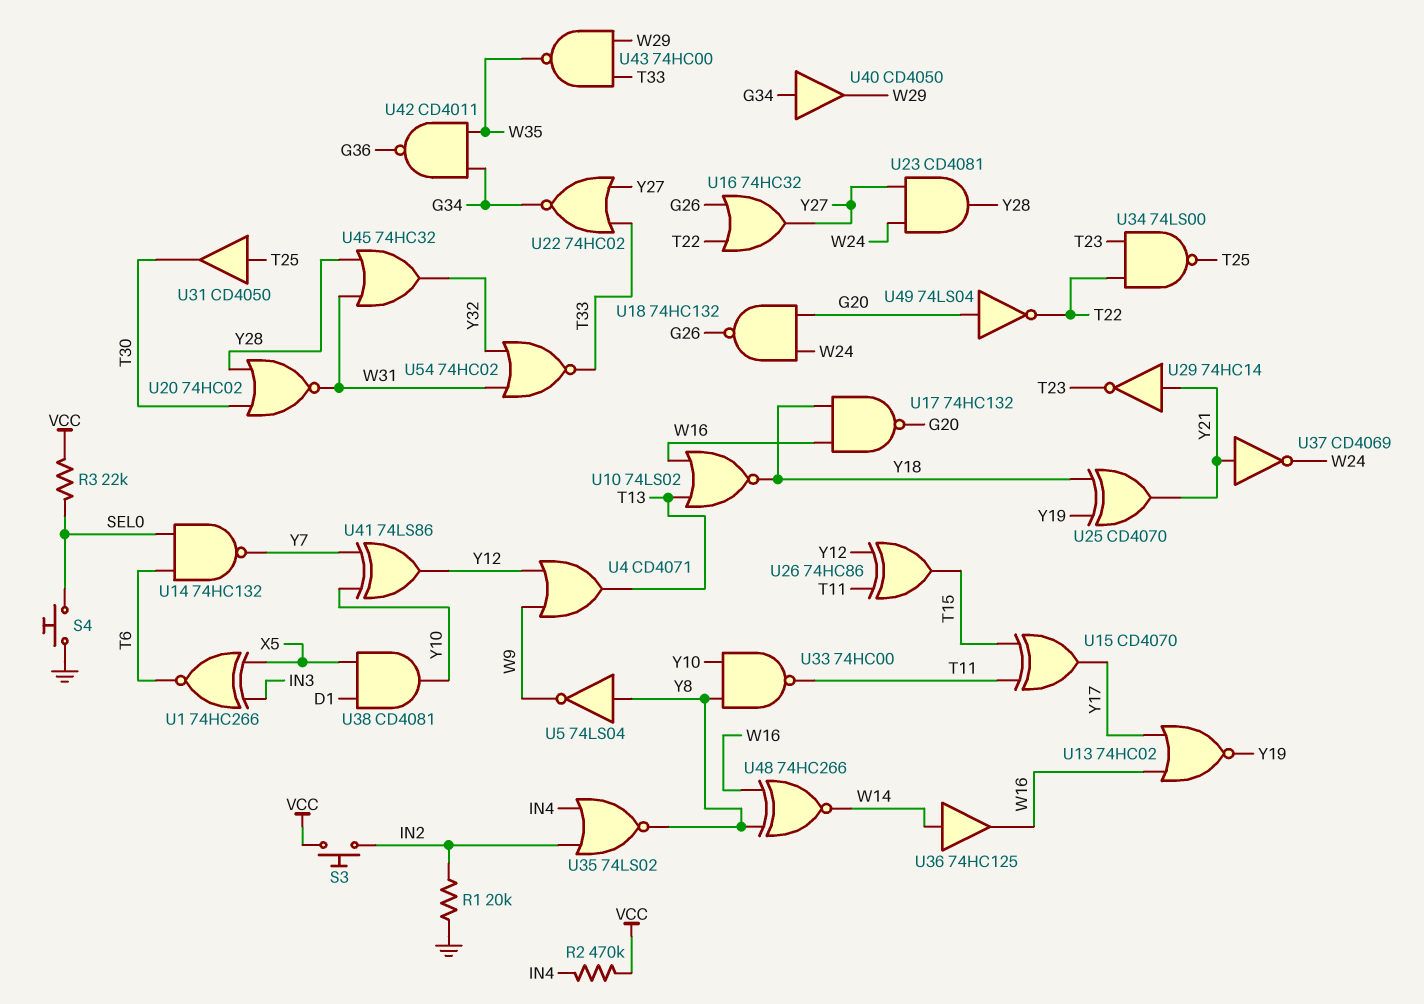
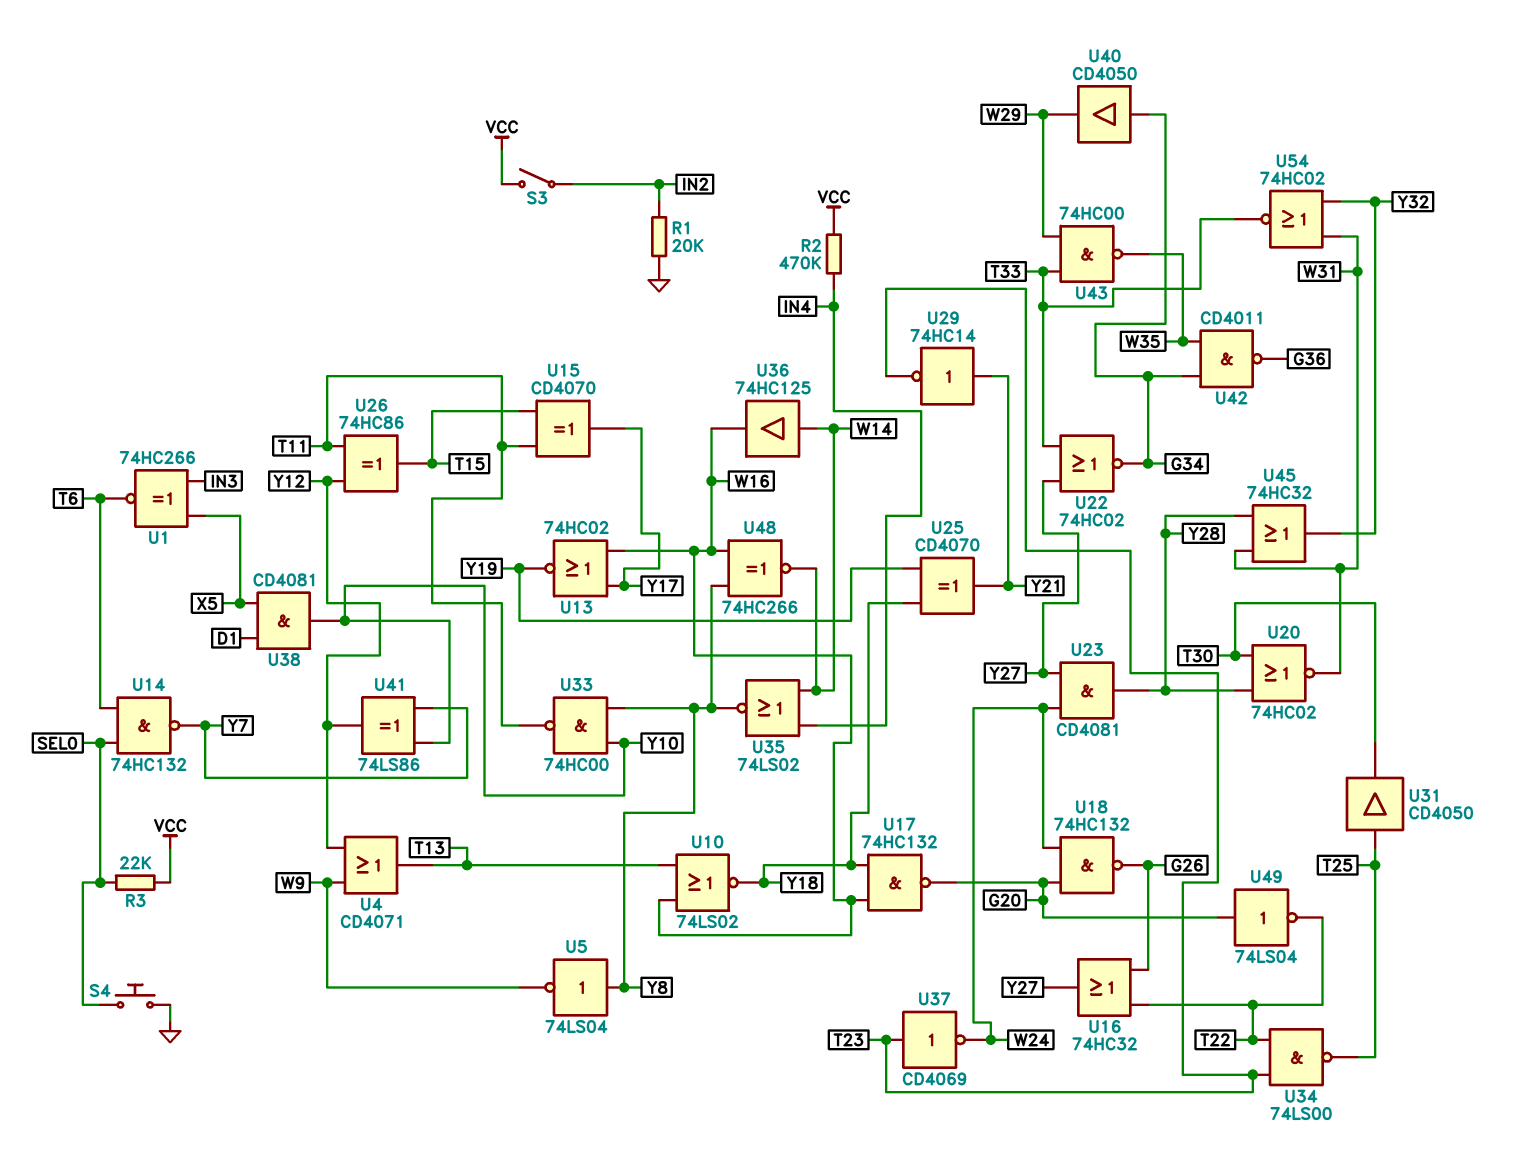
S3: button (IN2, VCC) -> switch (IN2, VCC)
U35: NOR 74LS02 (in IN2, in IN4, out Y8) -> NOR 74LS02 (in IN4, in W14, out Y8)
U37: NOT CD4069 (in Y21, out W24) -> NOT CD4069 (in T23, out W24)

